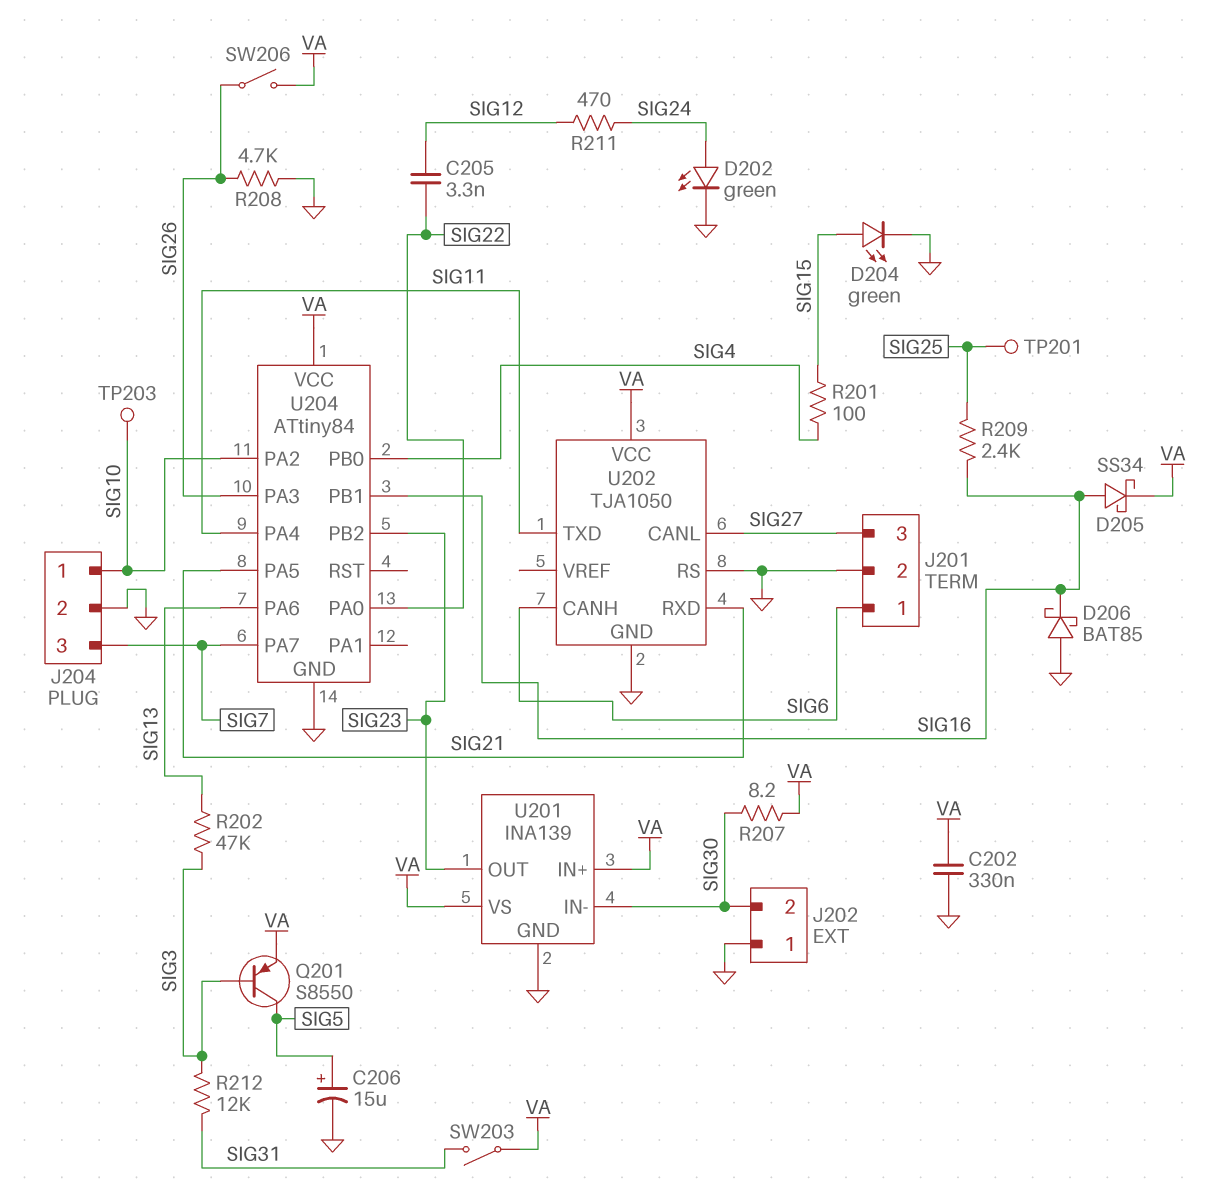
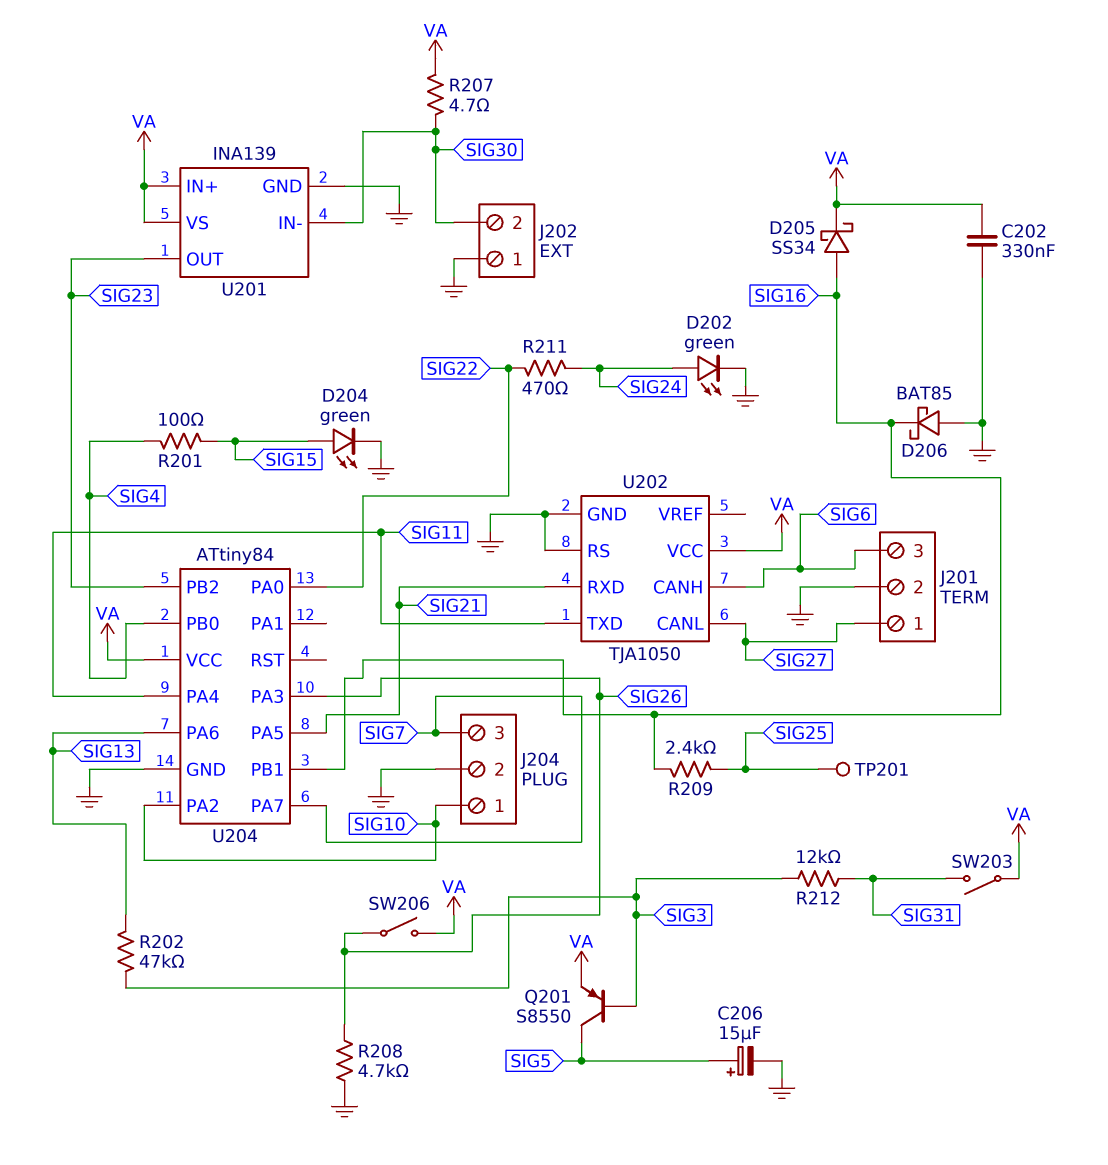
C205: 3.3nF (SIG12, SIG22) -> none
J201 pin 1: SIG6 -> SIG27
J201 pin 3: SIG27 -> SIG6
R207: 8.2 (SIG30, VA) -> 4.7 (SIG30, VA)
R211: 470 (SIG12, SIG24) -> 470 (SIG22, SIG24)
TP203: test point (SIG10) -> none

